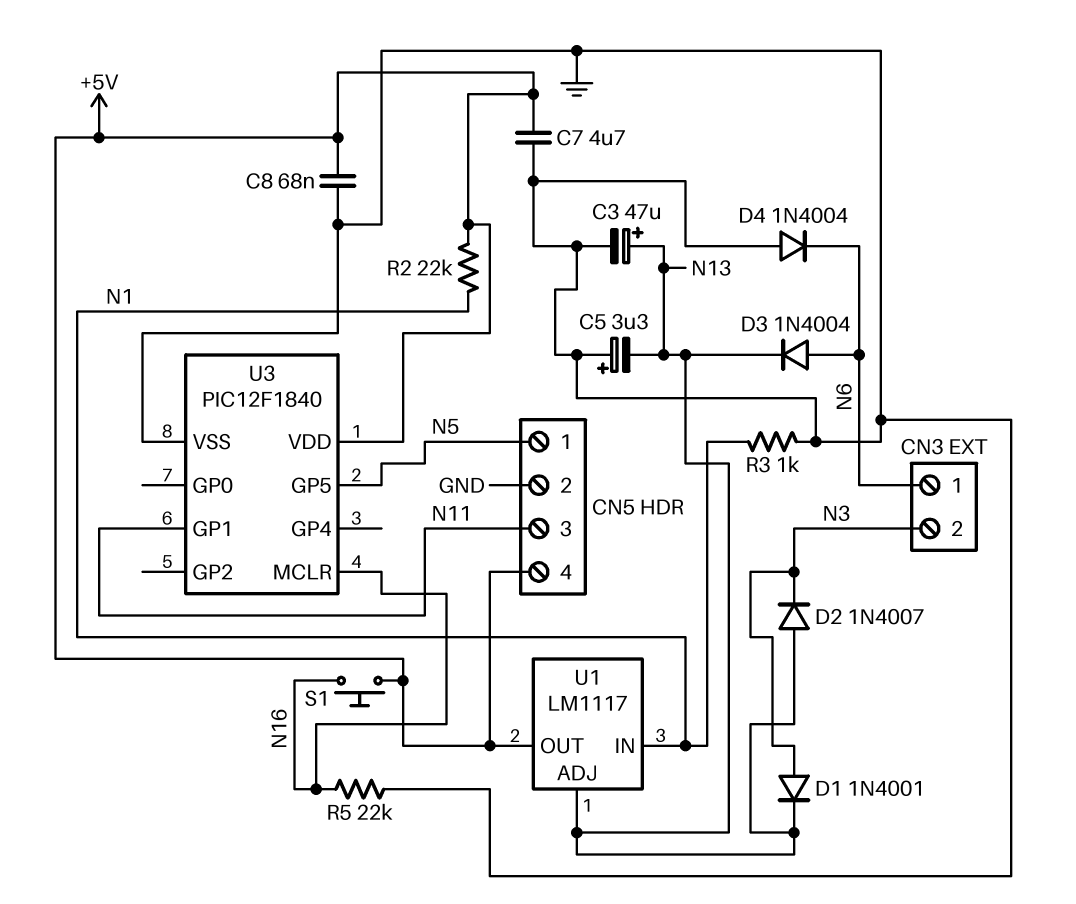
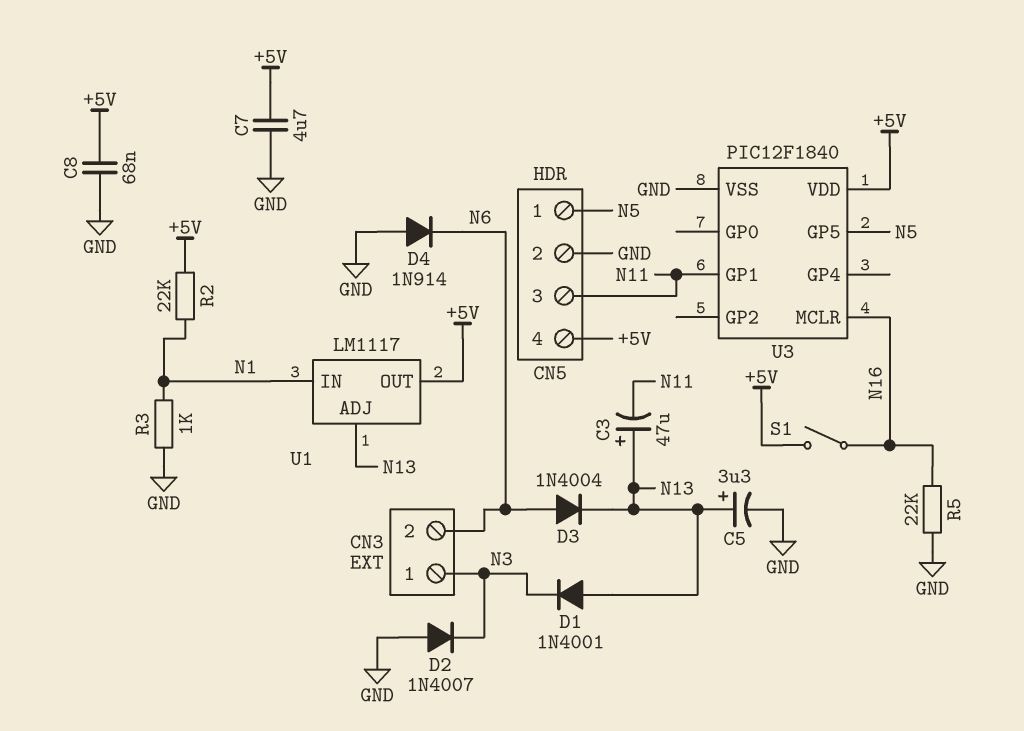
C3: 47uF (plus N13, minus GND) -> 47uF (plus N13, minus N11)
C5: 3.3uF (plus GND, minus N13) -> 3.3uF (plus N13, minus GND)
CN3 pin 1: N6 -> N3
CN3 pin 2: N3 -> N6
D1: diode 1N4001 (A N3, K N13) -> diode 1N4001 (A N13, K N3)
D2: diode 1N4007 (A N13, K N3) -> diode 1N4007 (A GND, K N3)
D4: diode 1N4004 (A GND, K N6) -> diode 1N914 (A GND, K N6)
S1: button (+5V, N16) -> switch (+5V, N16)

